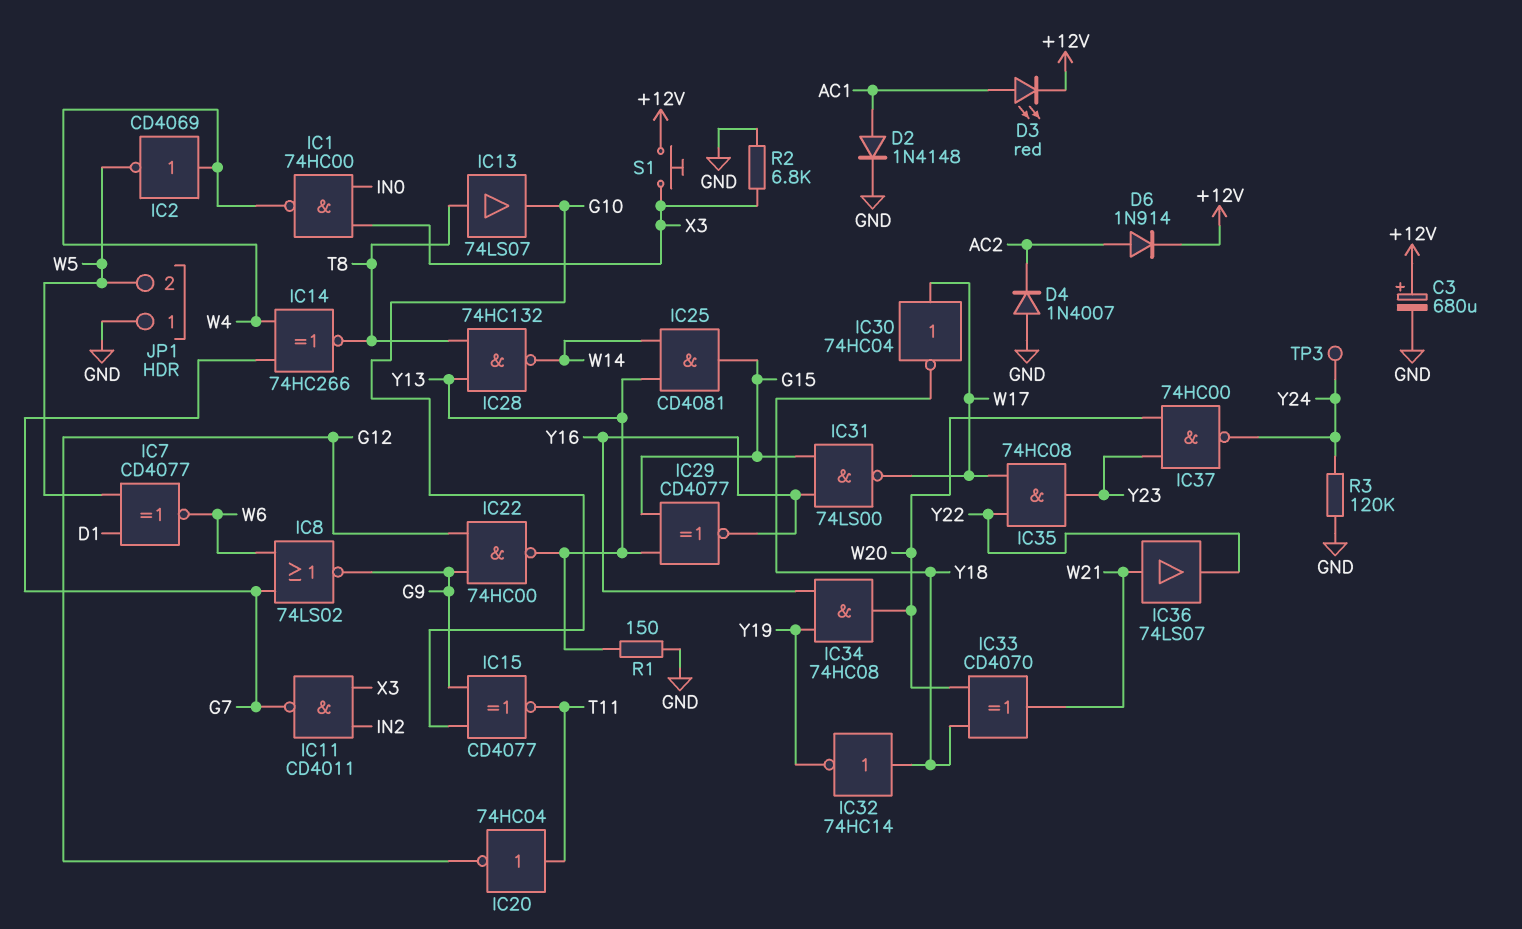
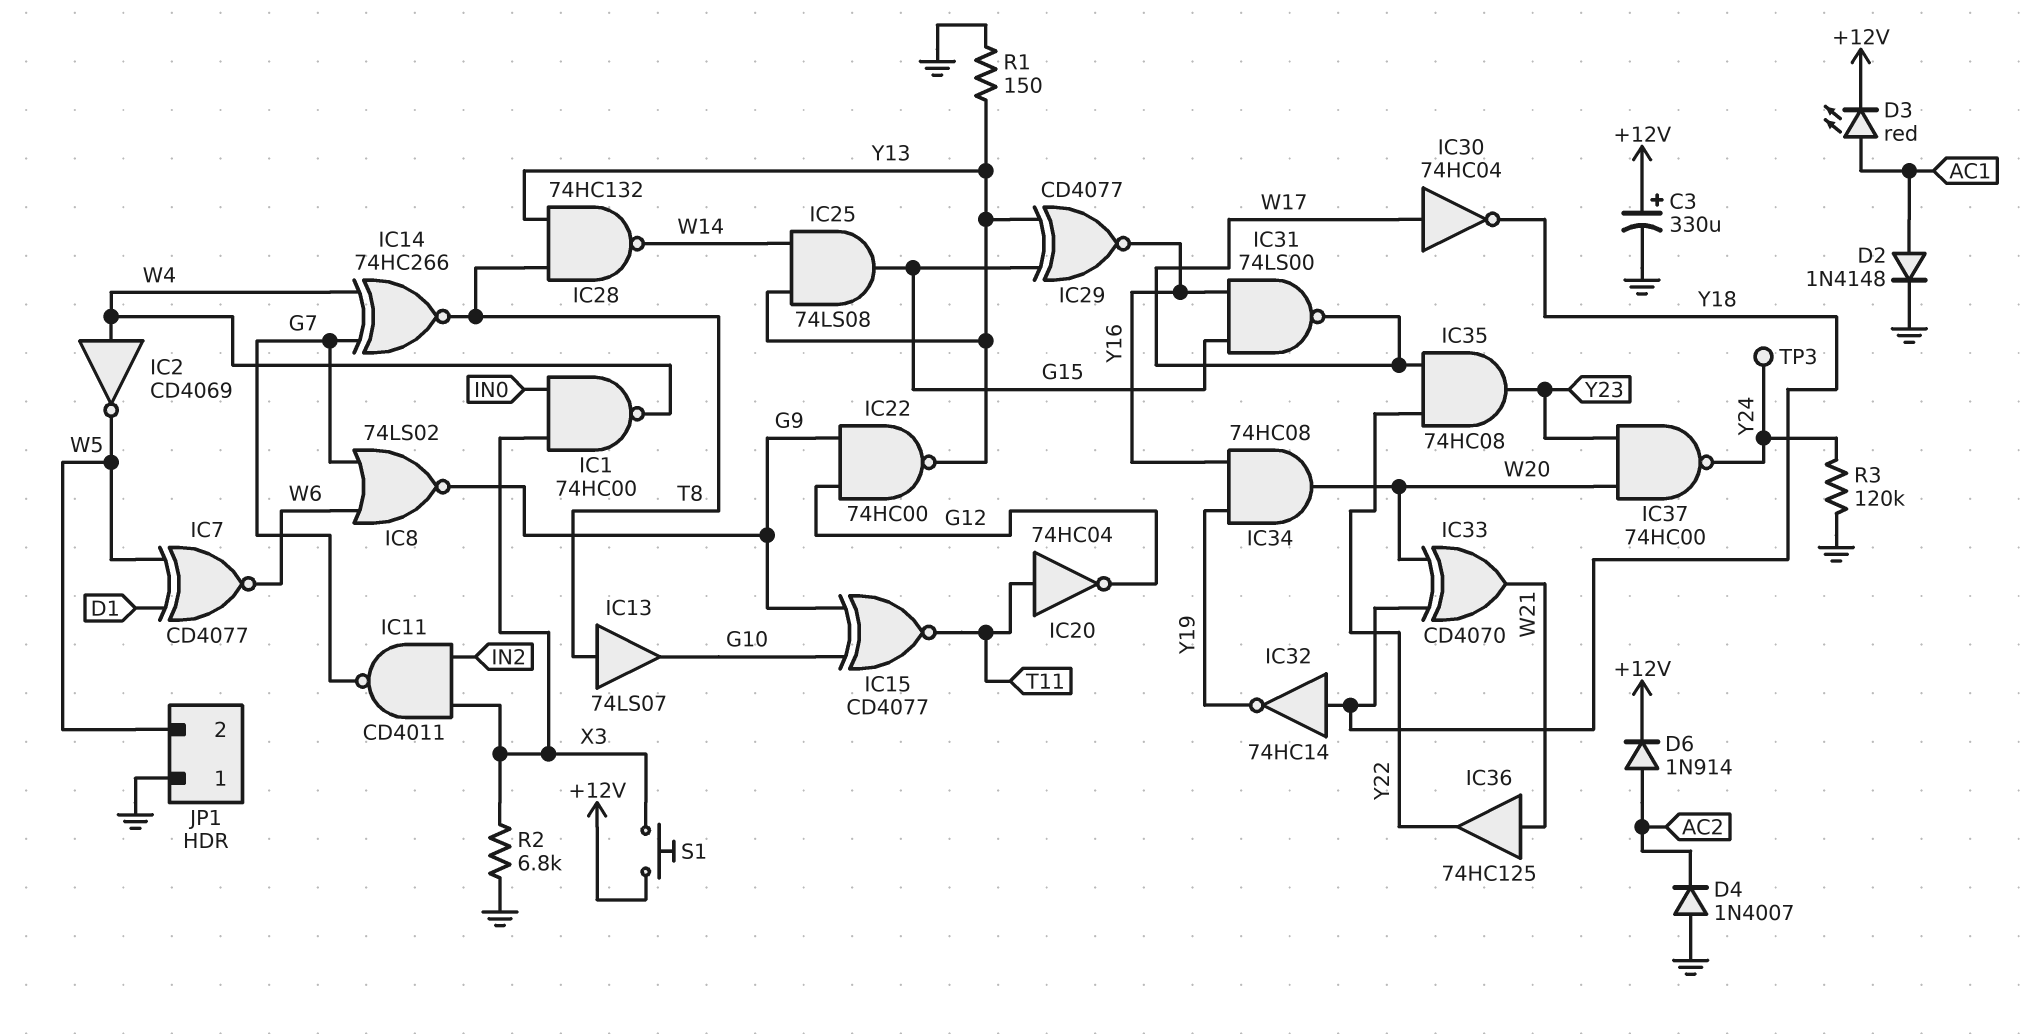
C3: 680uF (plus +12V, minus GND) -> 330uF (plus +12V, minus GND)
IC25: AND CD4081 (in W14, in Y13, out G15) -> AND 74LS08 (in W14, in Y13, out G15)
IC36: buffer 74LS07 (in W21, out Y22) -> buffer 74HC125 (in W21, out Y22)

